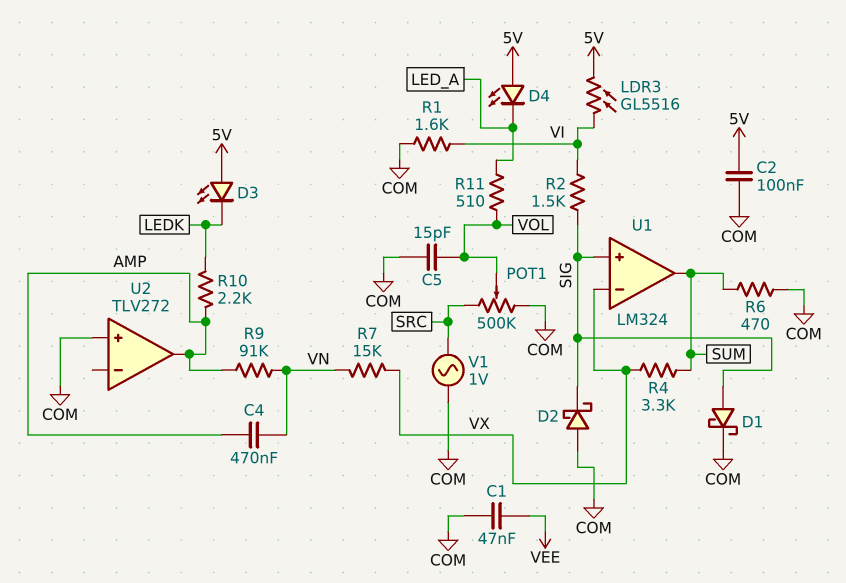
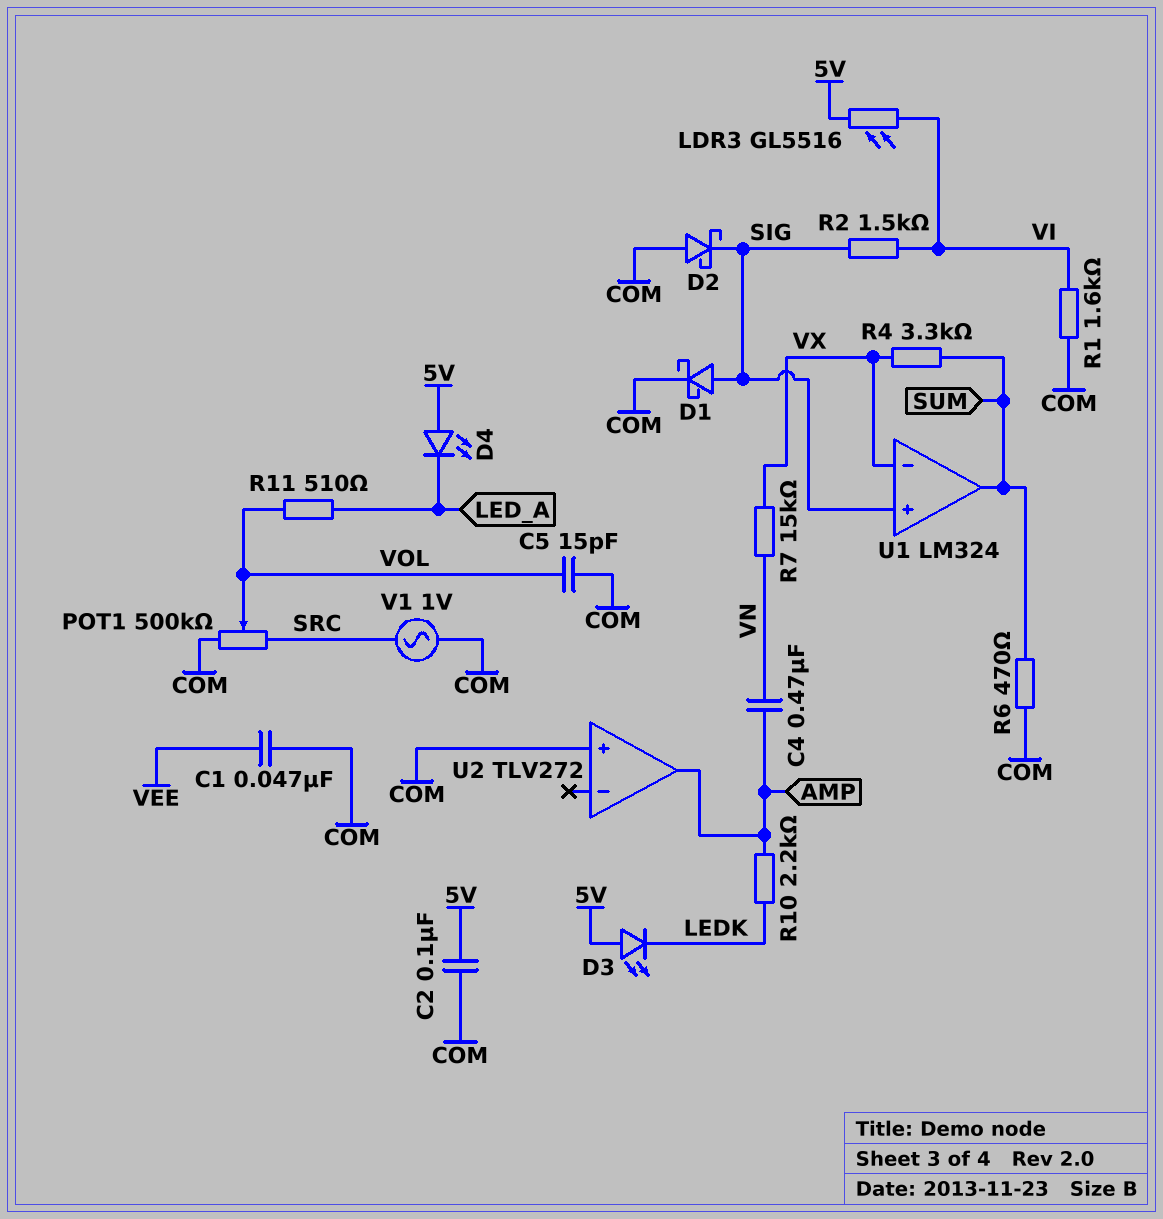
R9: 91k (AMP, VN) -> none

